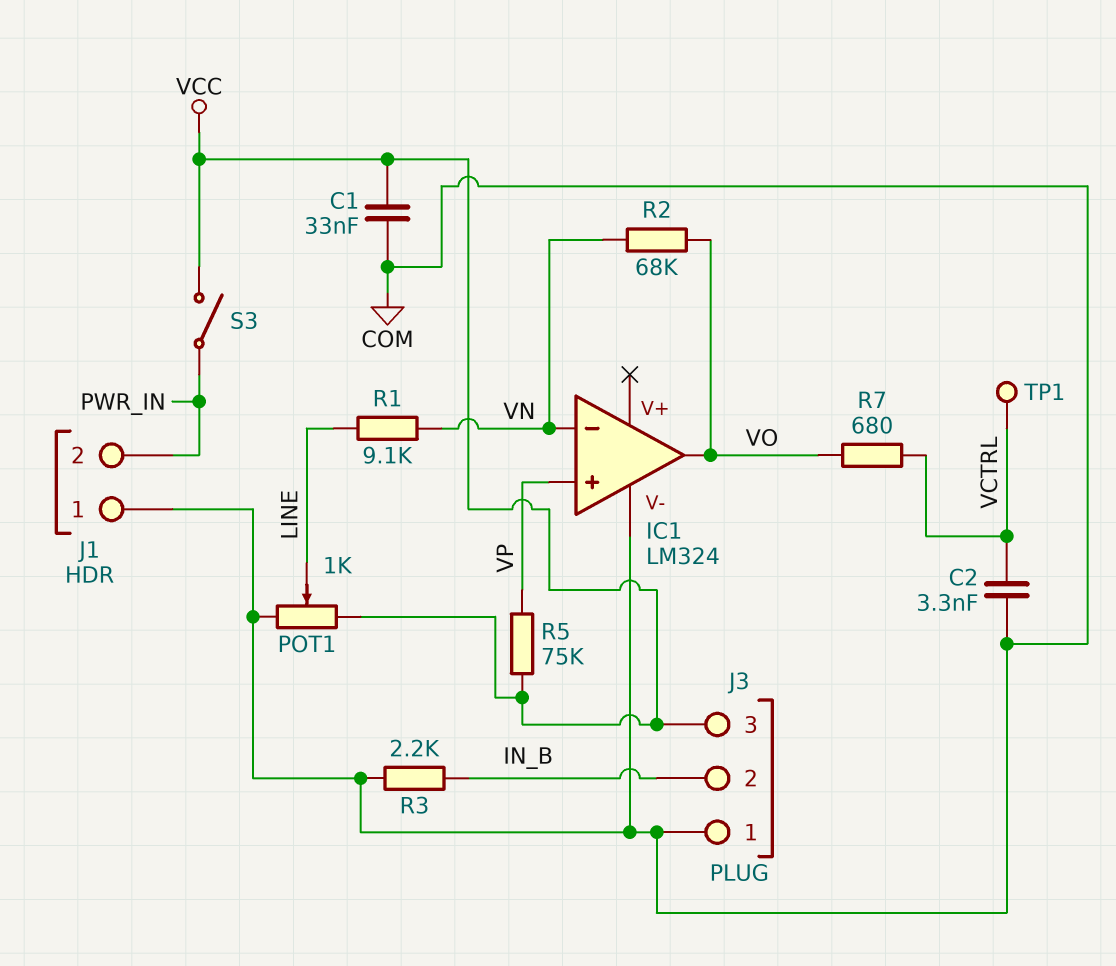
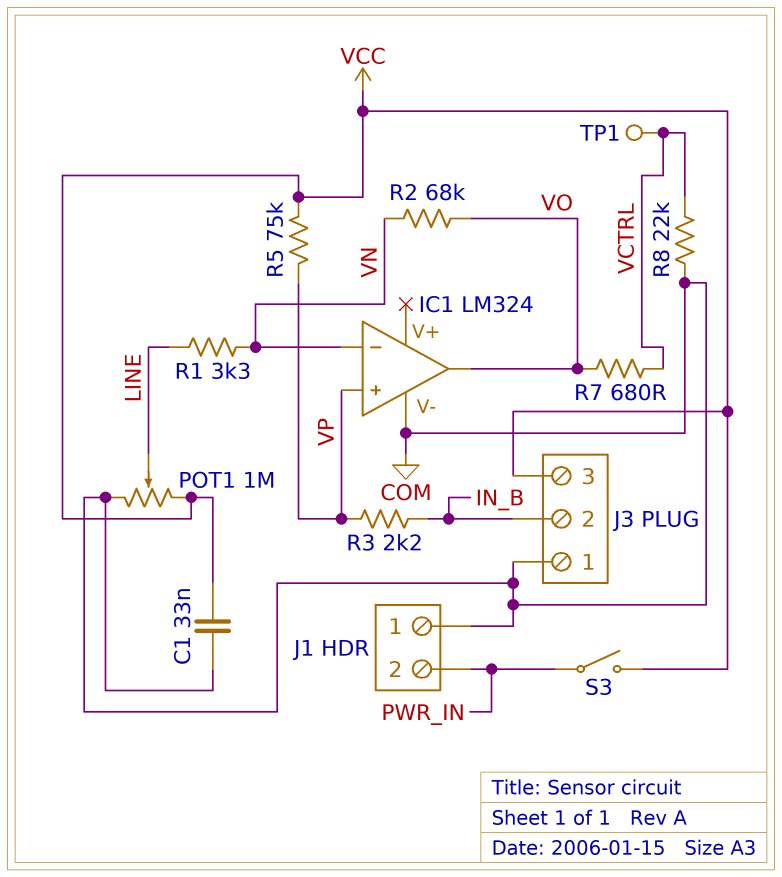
C2: 3.3nF (COM, VCTRL) -> none
POT1: 1k (COM, VCC, wiper LINE) -> 1M (COM, VCC, wiper LINE)
R1: 9.1k (LINE, VN) -> 3.3k (LINE, VN)
R3: 2.2k (COM, IN_B) -> 2.2k (IN_B, VP)
R8: none -> 22k (COM, VCTRL)

